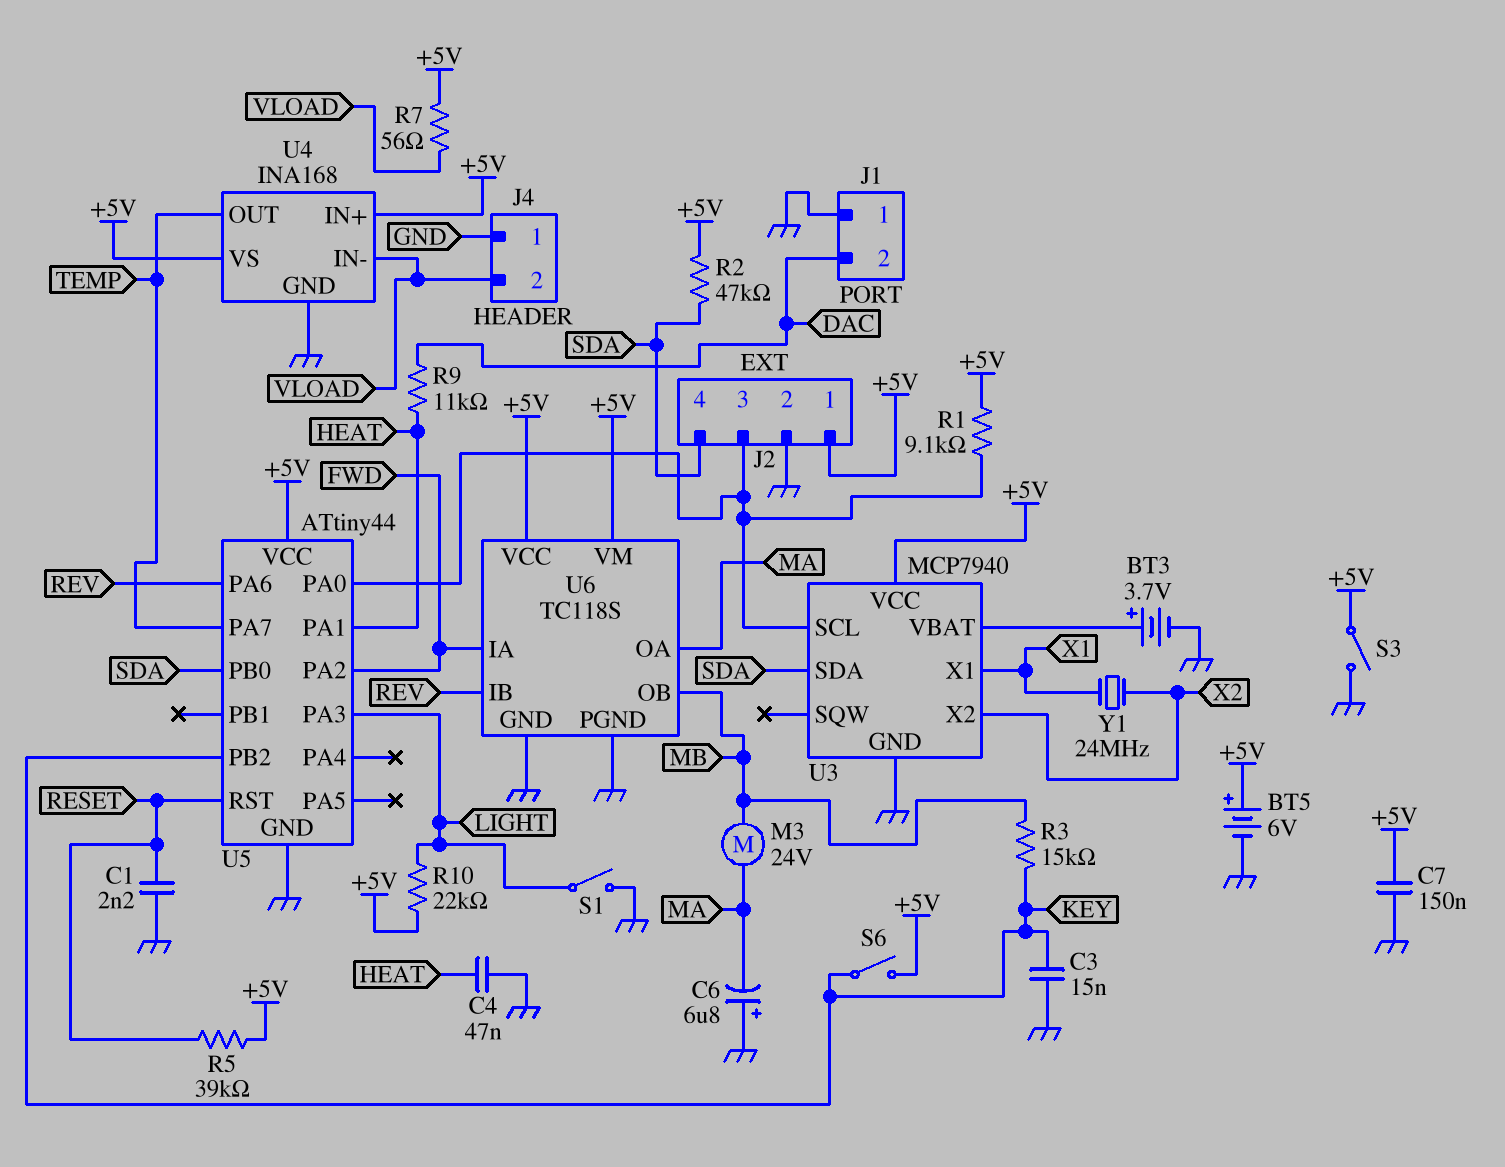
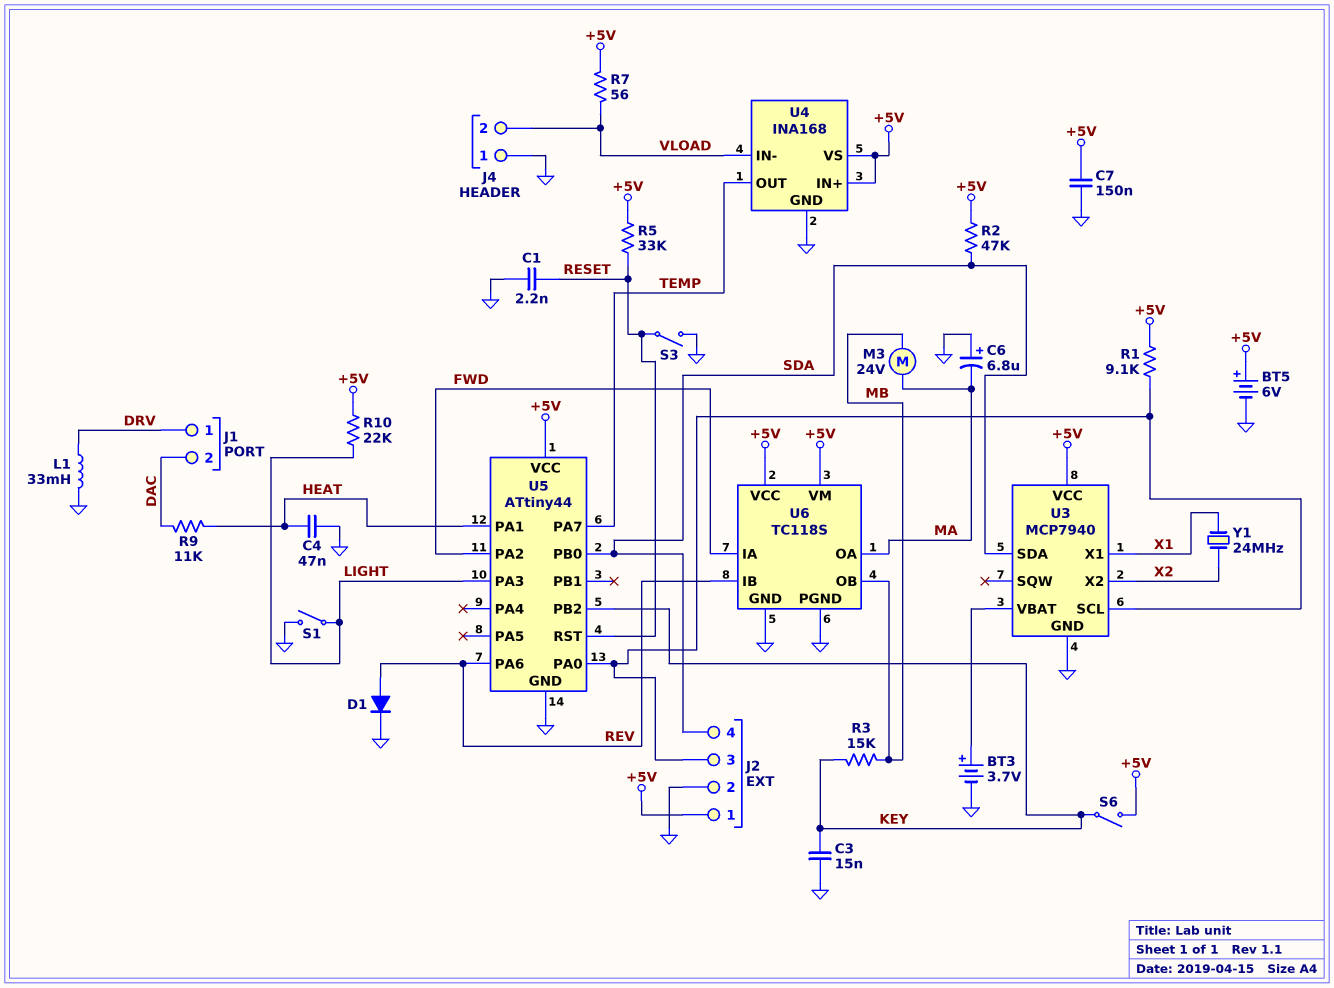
D1: none -> diode (A REV, K GND)
J1 pin 1: GND -> DRV
L1: none -> 33mH (DRV, GND)
R5: 39k (+5V, RESET) -> 33k (+5V, RESET)
S3: switch (+5V, GND) -> switch (GND, RESET)

